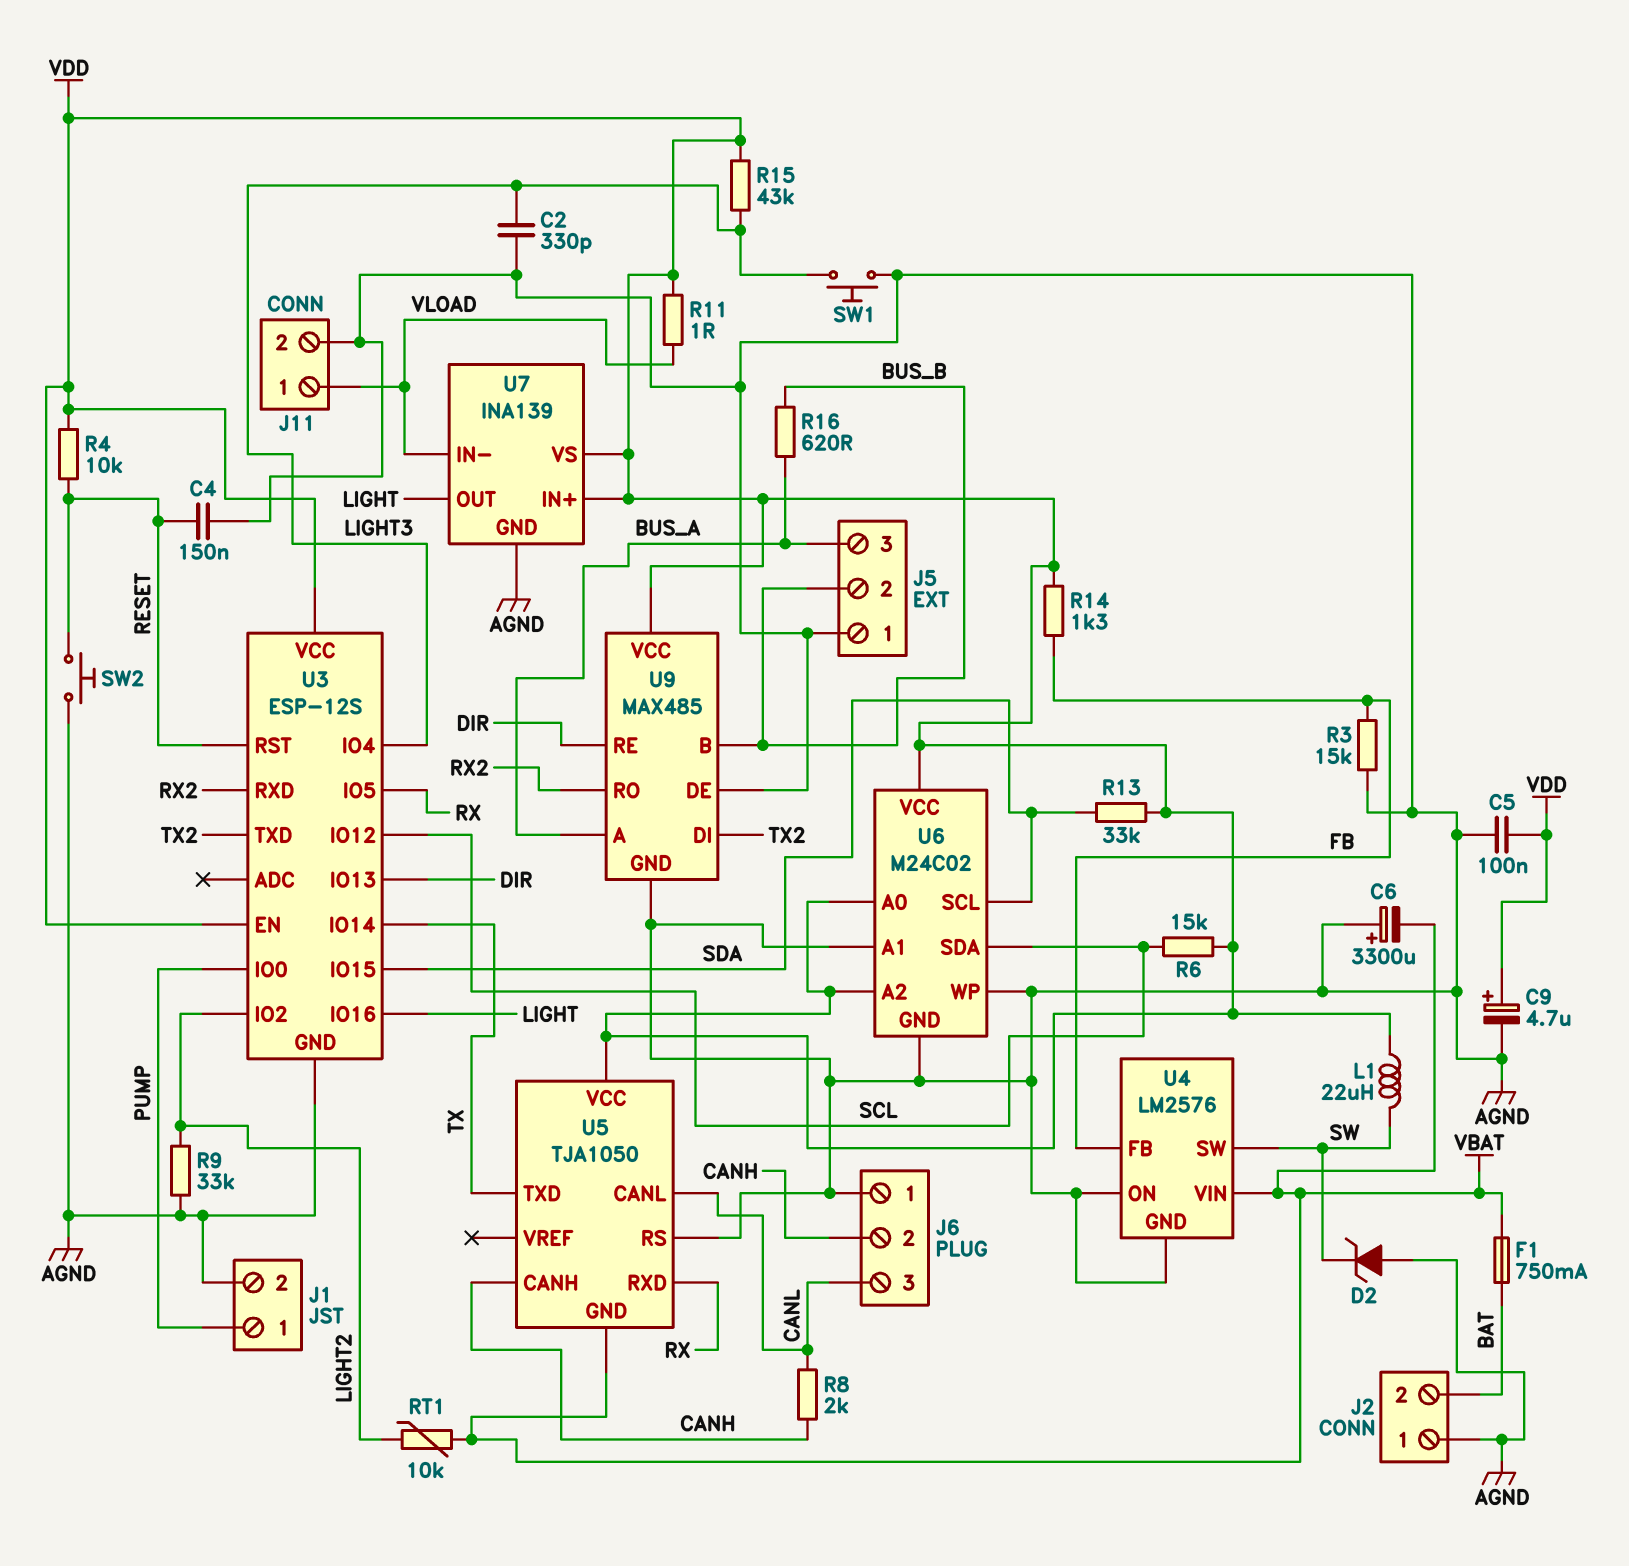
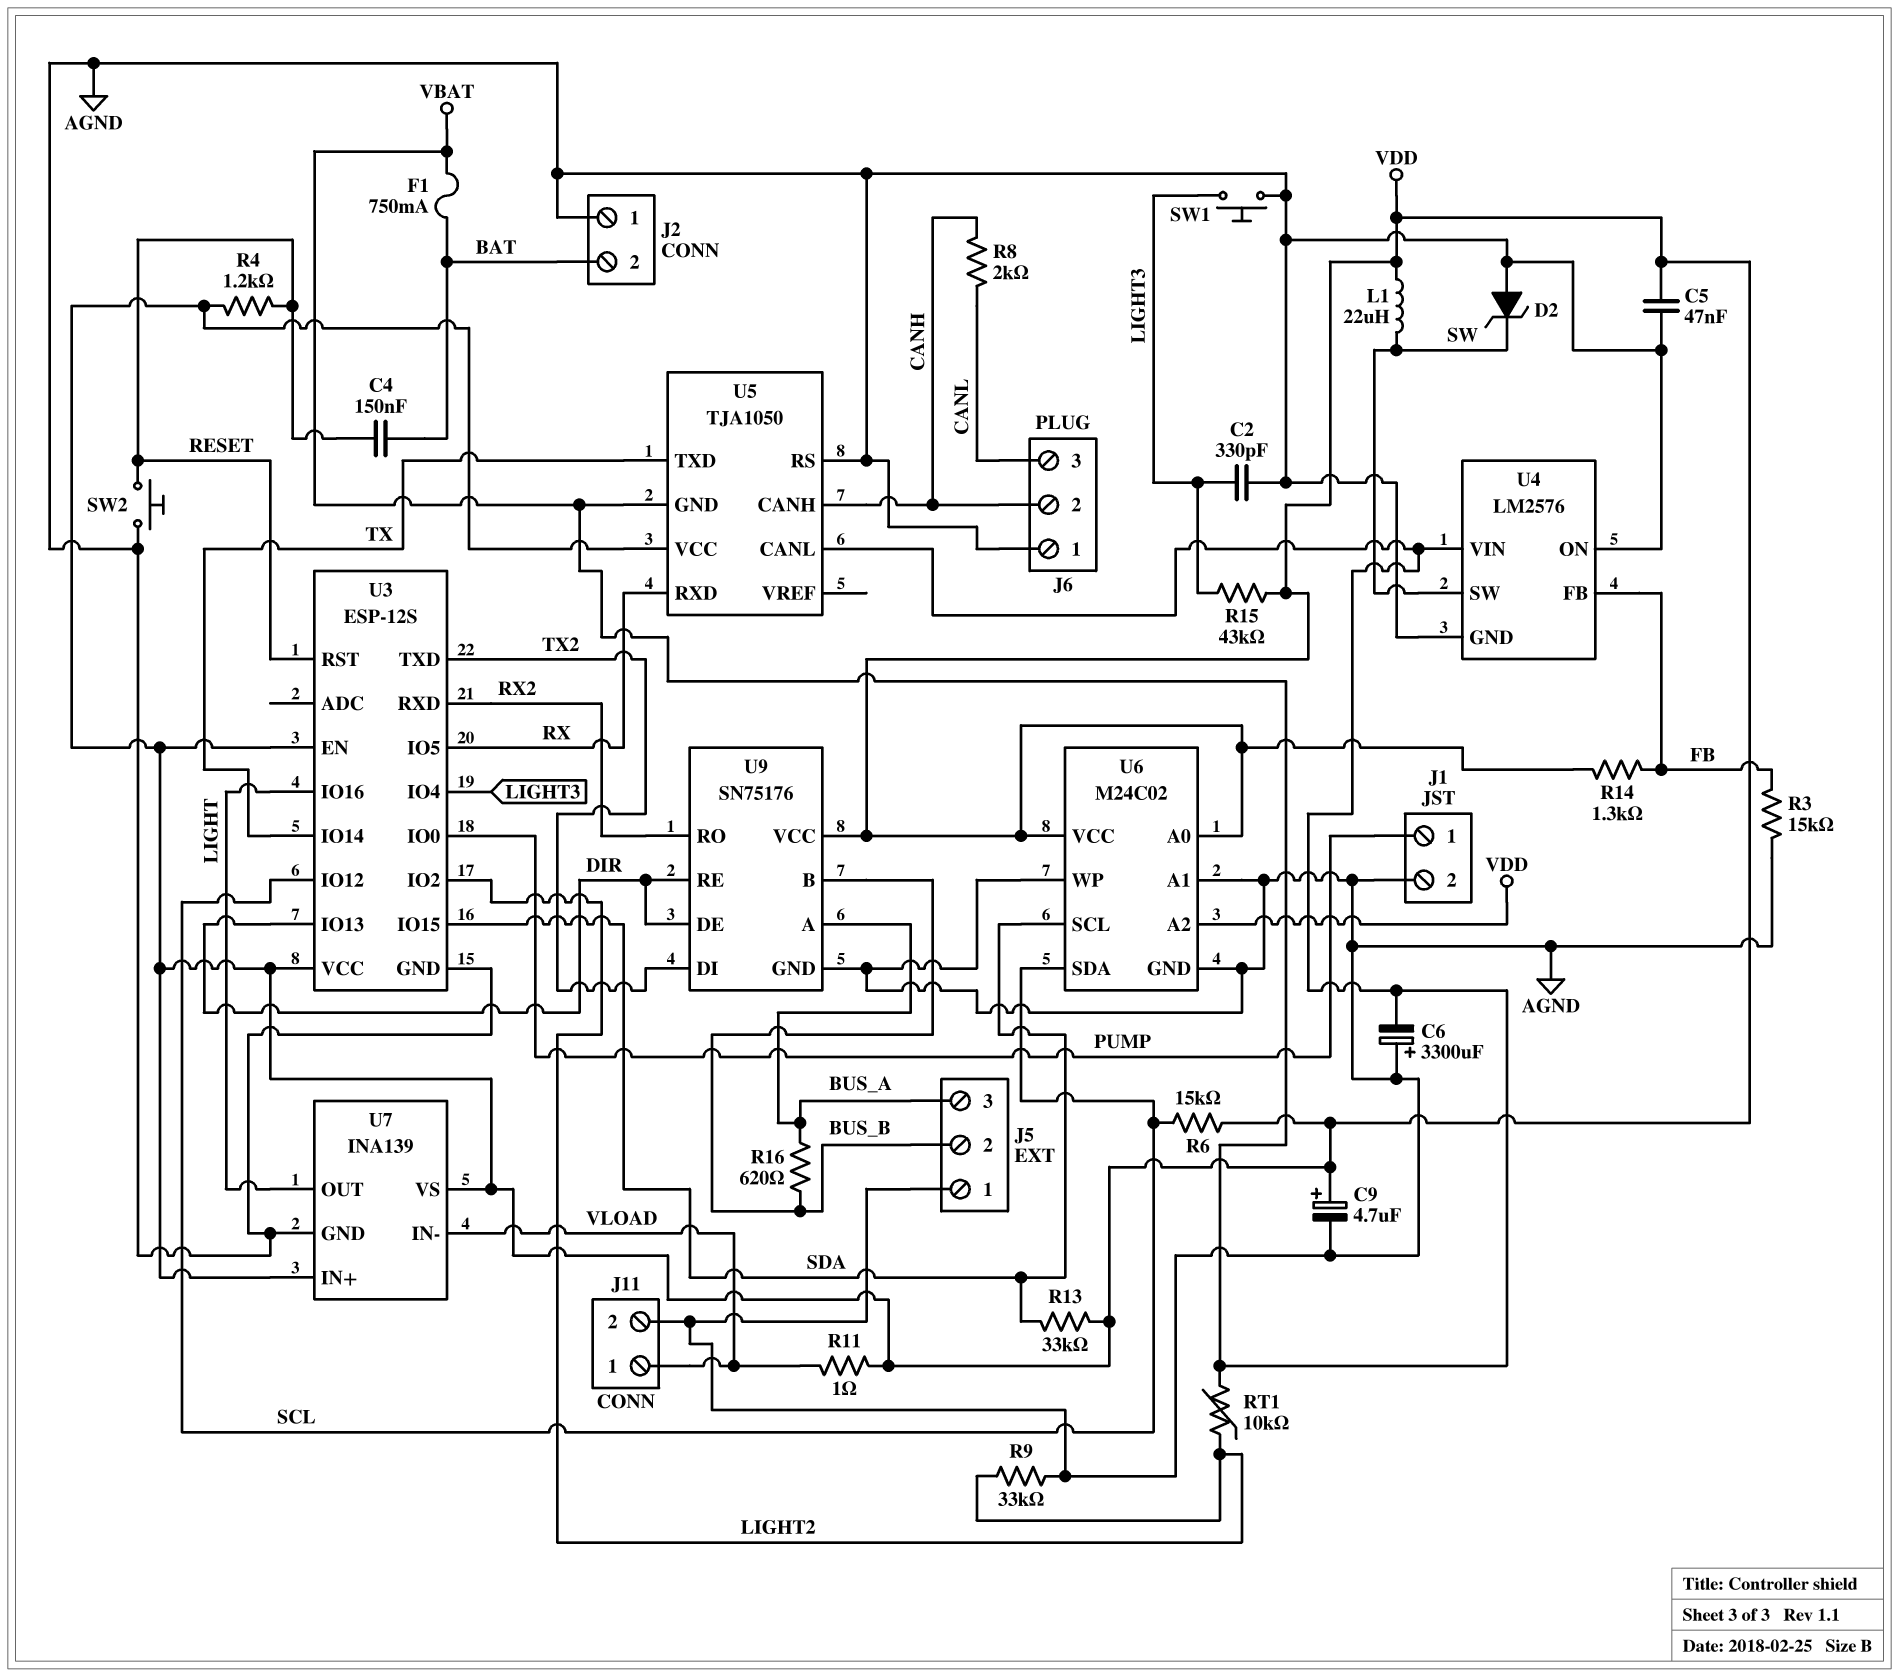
C4: 150nF (AGND, RESET) -> 150nF (BAT, RESET)
C5: 100nF (AGND, VDD) -> 47nF (AGND, VDD)
R4: 10k (RESET, VDD) -> 1.2k (RESET, VDD)
U5 pin CANL: CANL -> VBAT
U9: MAX485 -> SN75176
U9 pin DE: AGND -> DIR

